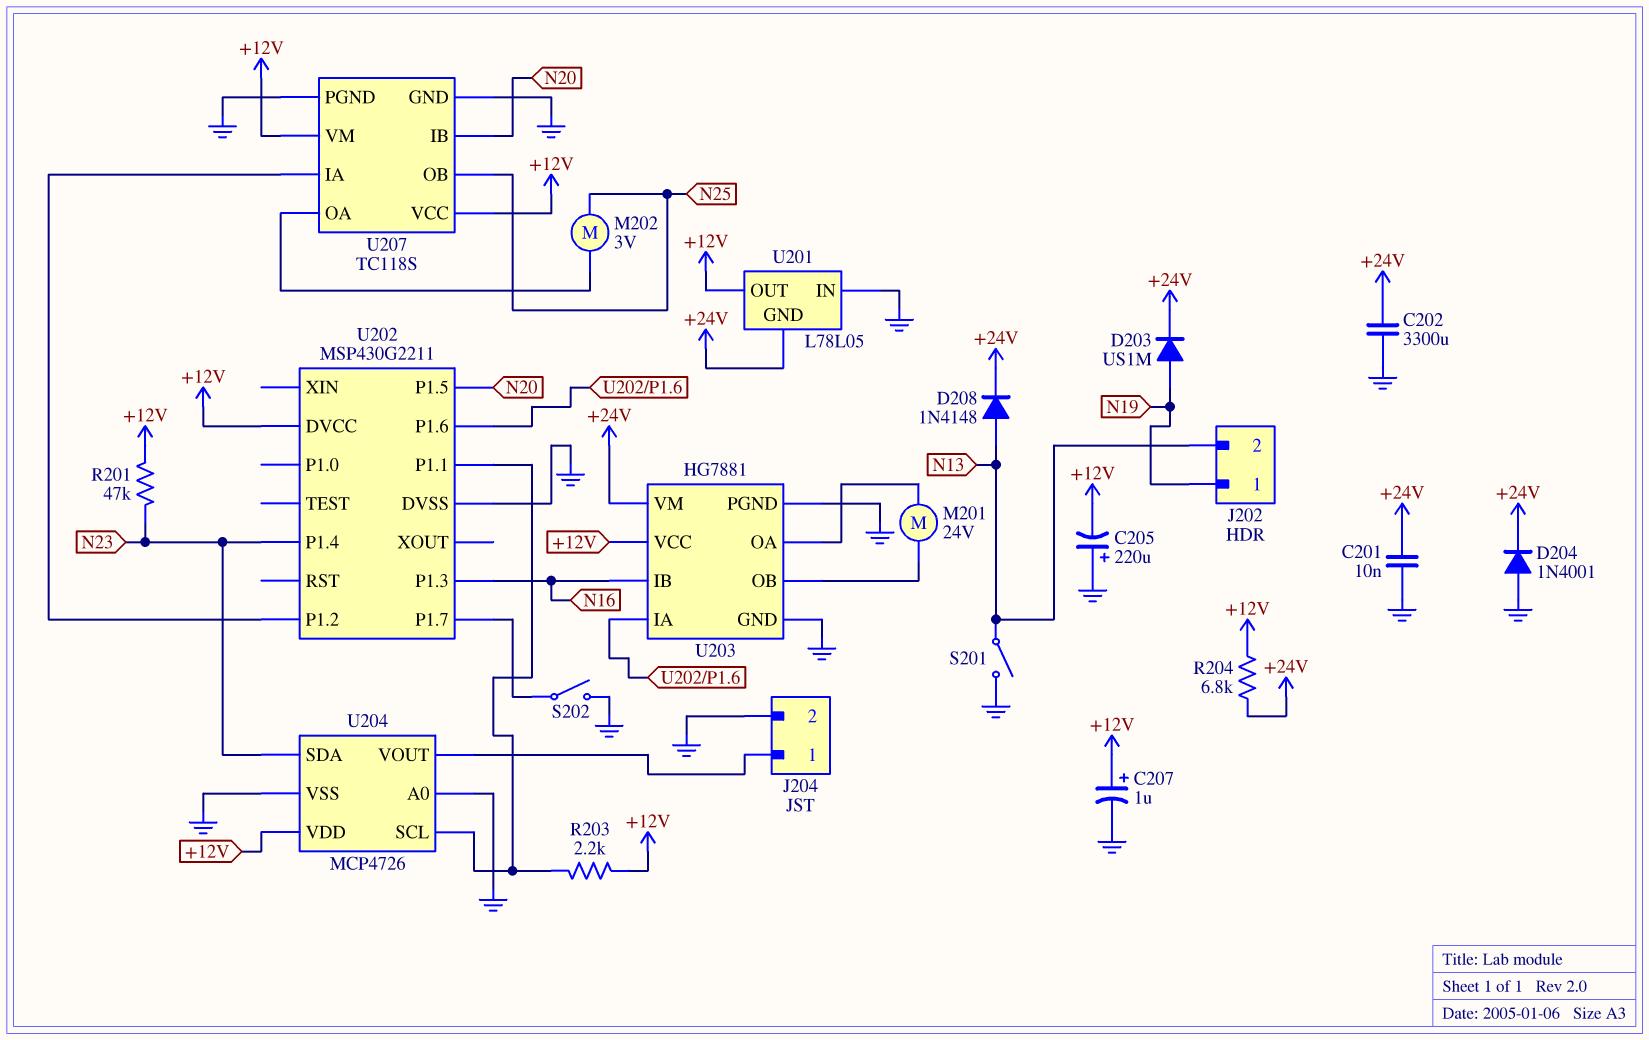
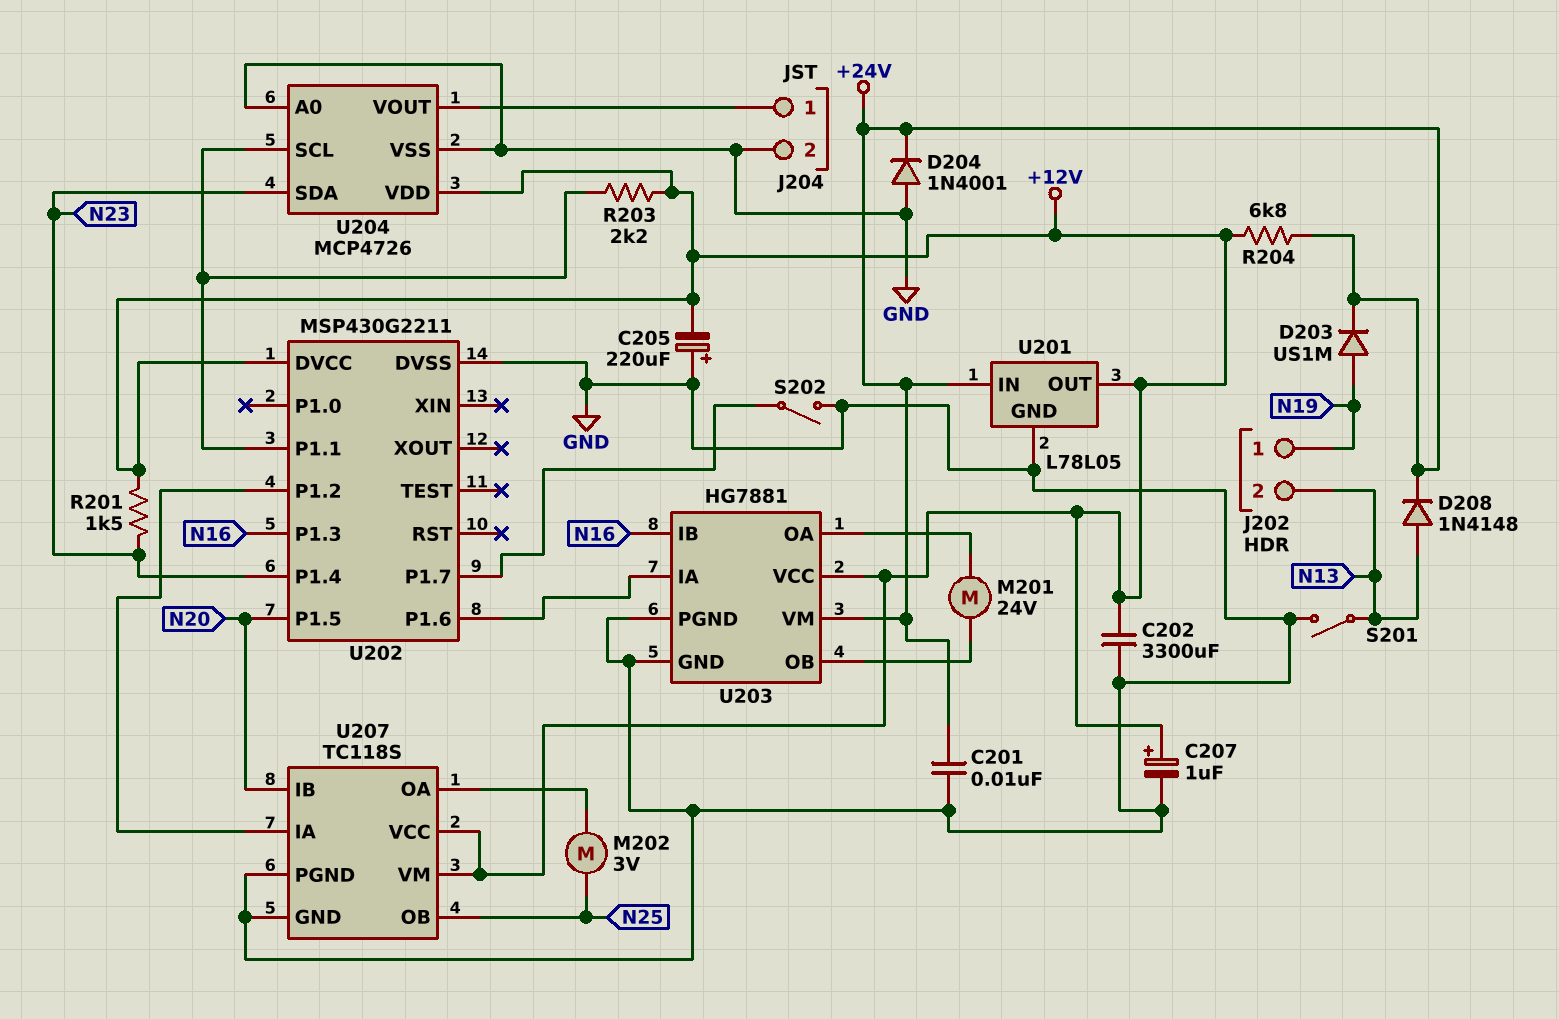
C202: 3300uF (+24V, GND) -> 3300uF (+12V, GND)
R201: 47k (+12V, N23) -> 1.5k (+12V, N23)
U201 pin GND: +24V -> GND
U201 pin IN: GND -> +24V

